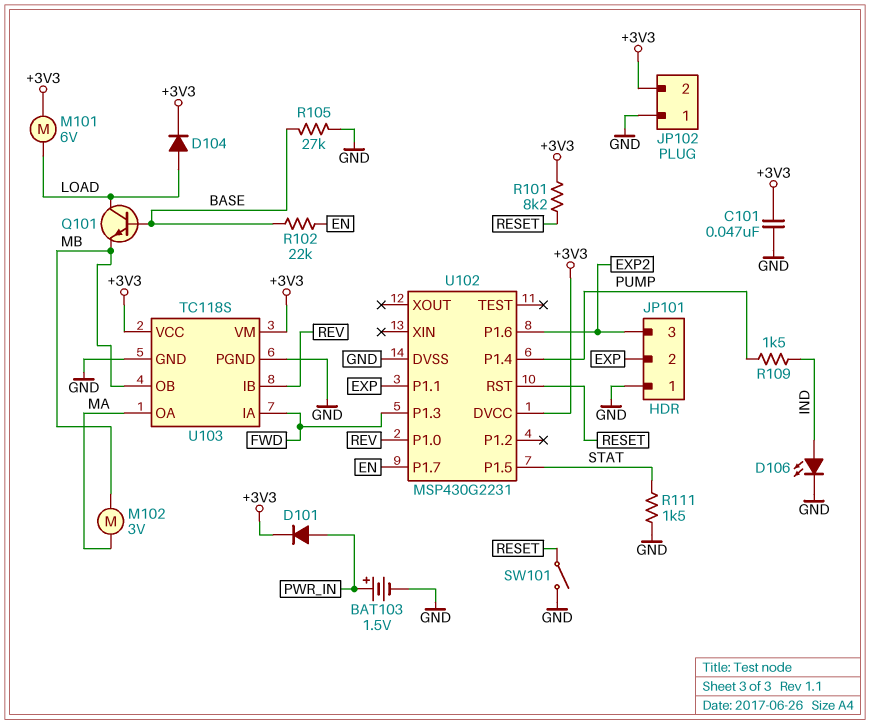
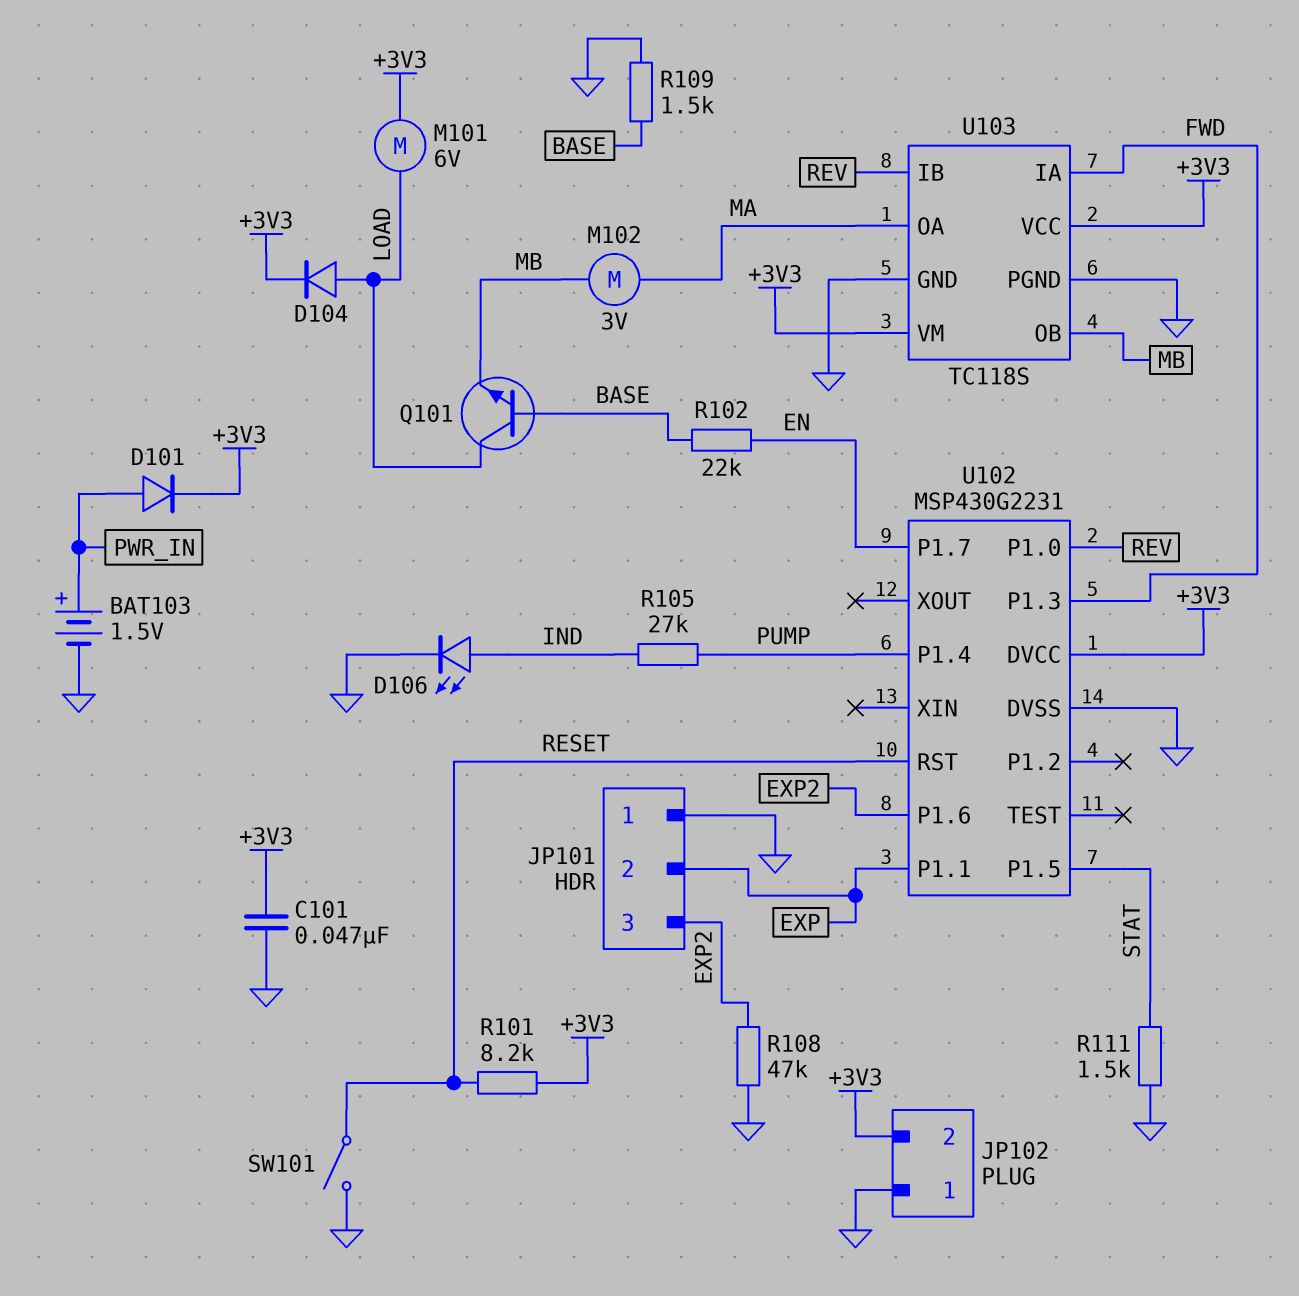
R105: 27k (BASE, GND) -> 27k (IND, PUMP)
R108: none -> 47k (EXP2, GND)
R109: 1.5k (IND, PUMP) -> 1.5k (BASE, GND)

